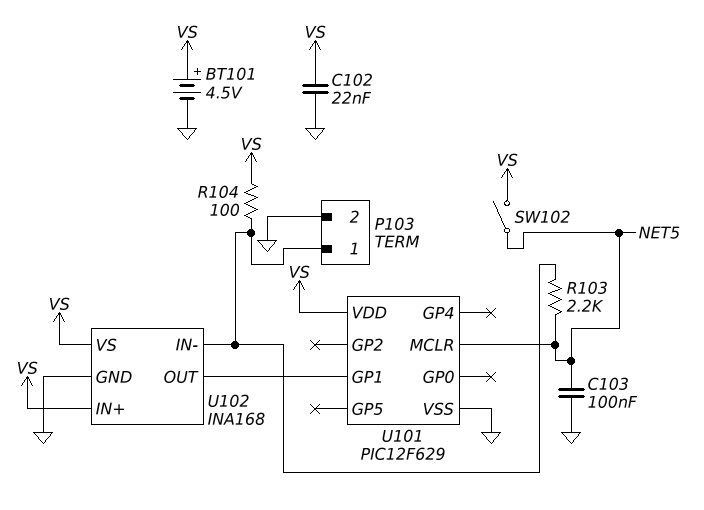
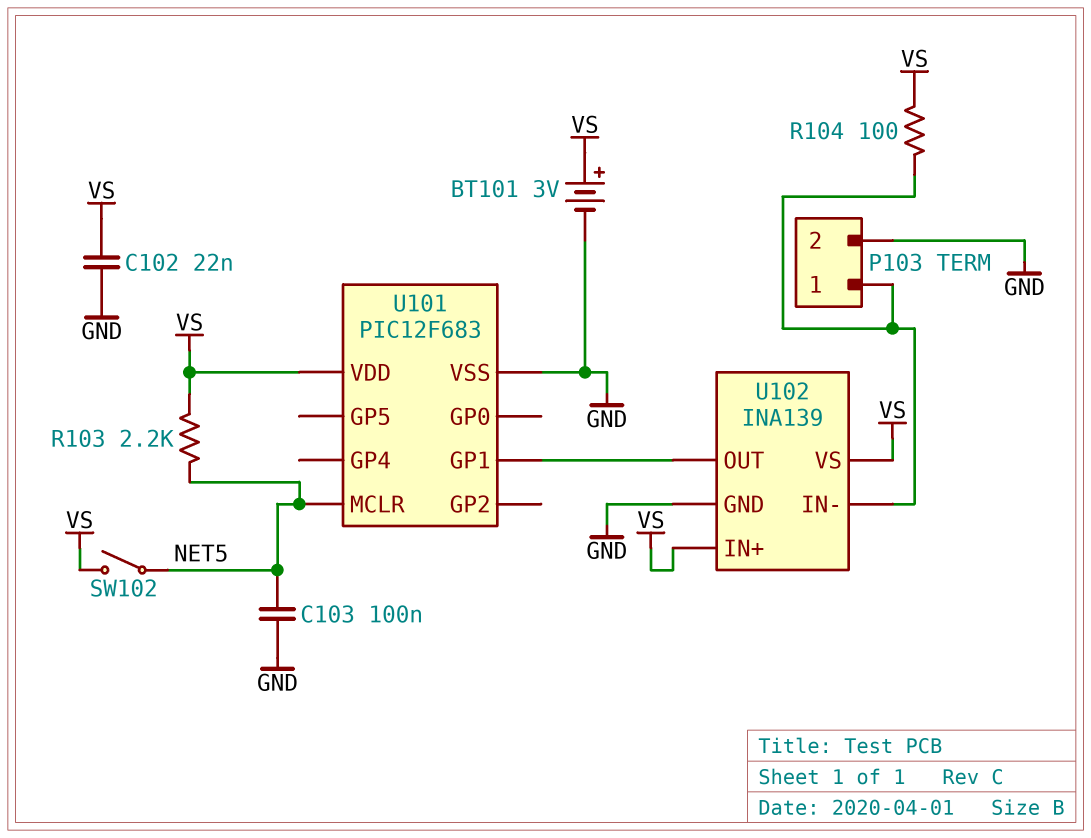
BT101: 4.5V (plus VS, minus GND) -> 3V (plus VS, minus GND)
R103: 2.2k (NET5, P103/1) -> 2.2k (NET5, VS)
U101: PIC12F629 -> PIC12F683
U102: INA168 -> INA139

